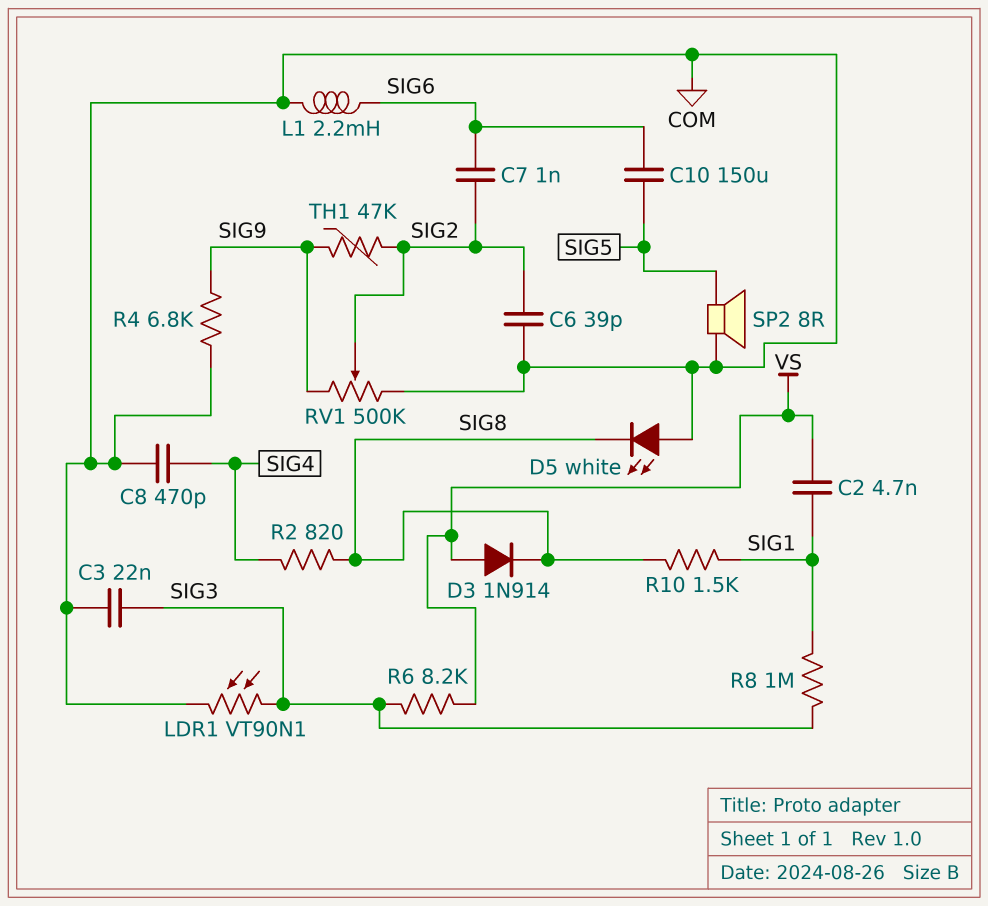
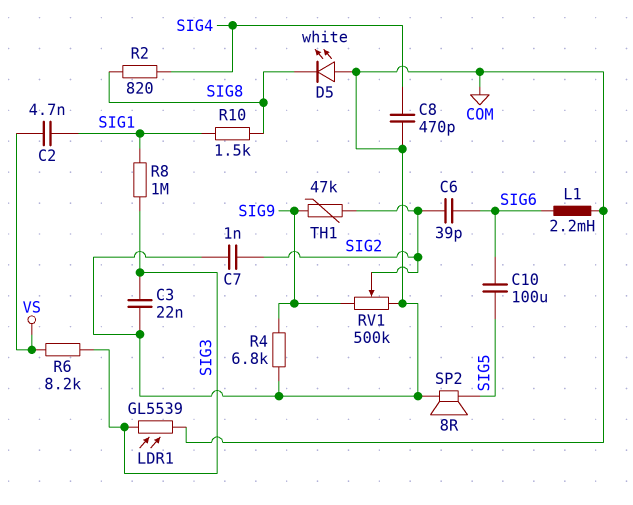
C6: 39pF (COM, SIG2) -> 39pF (SIG2, SIG6)
C7: 1nF (SIG2, SIG6) -> 1nF (COM, SIG2)
C10: 150uF (SIG5, SIG6) -> 100uF (SIG5, SIG6)
D3: diode 1N914 (A VS, K SIG8) -> none
LDR1: VT90N1 (COM, SIG3) -> GL5539 (COM, SIG3)

